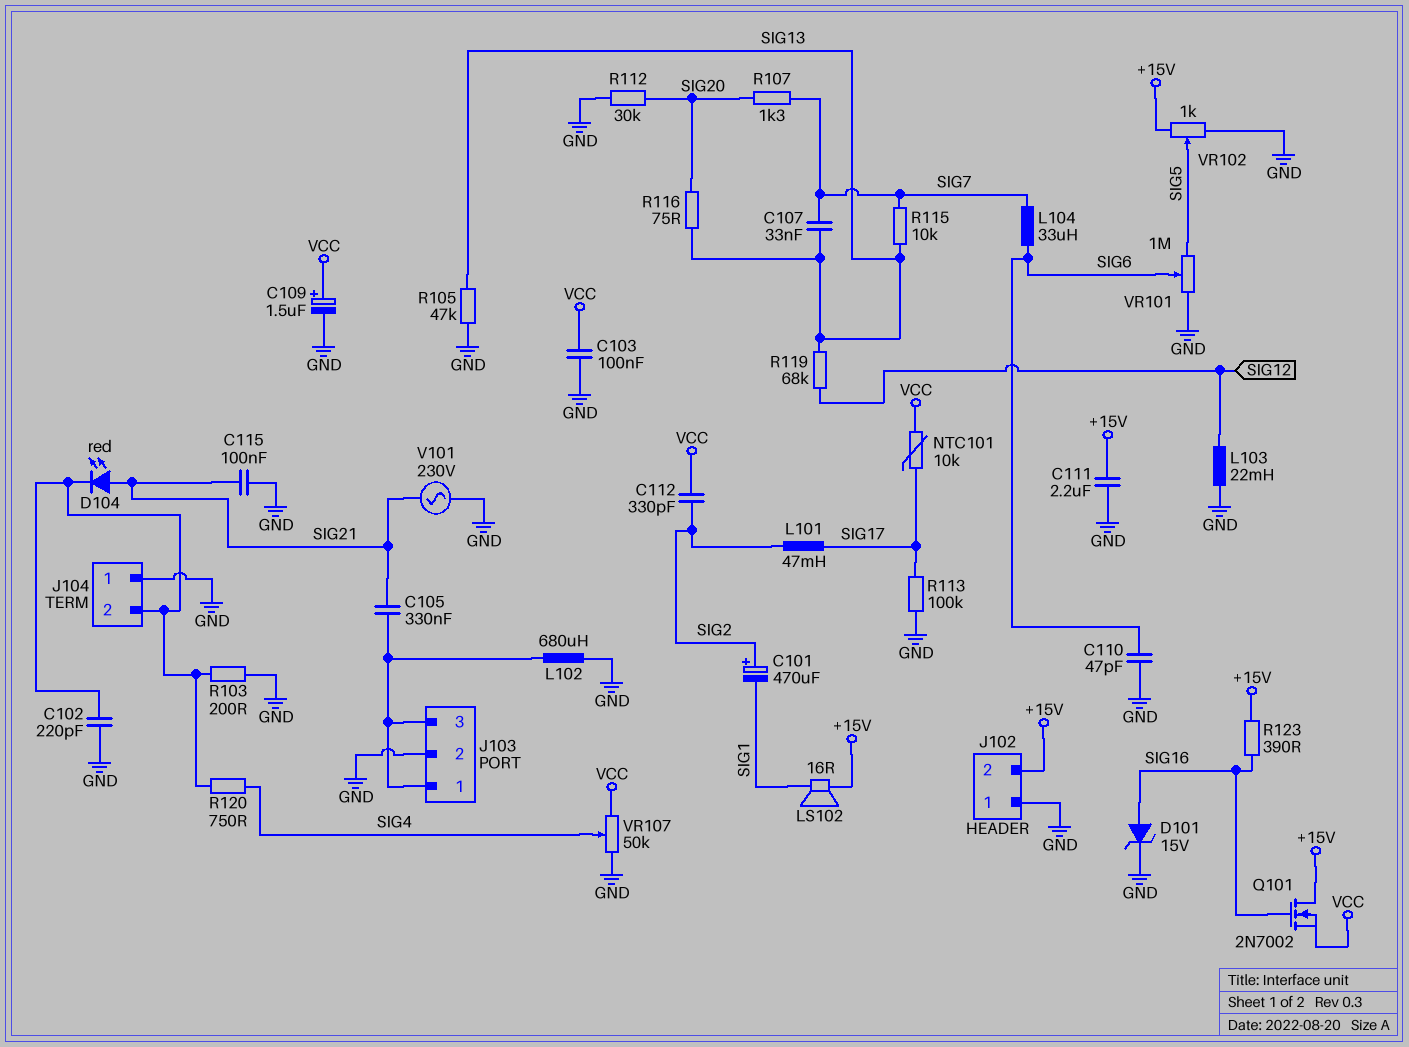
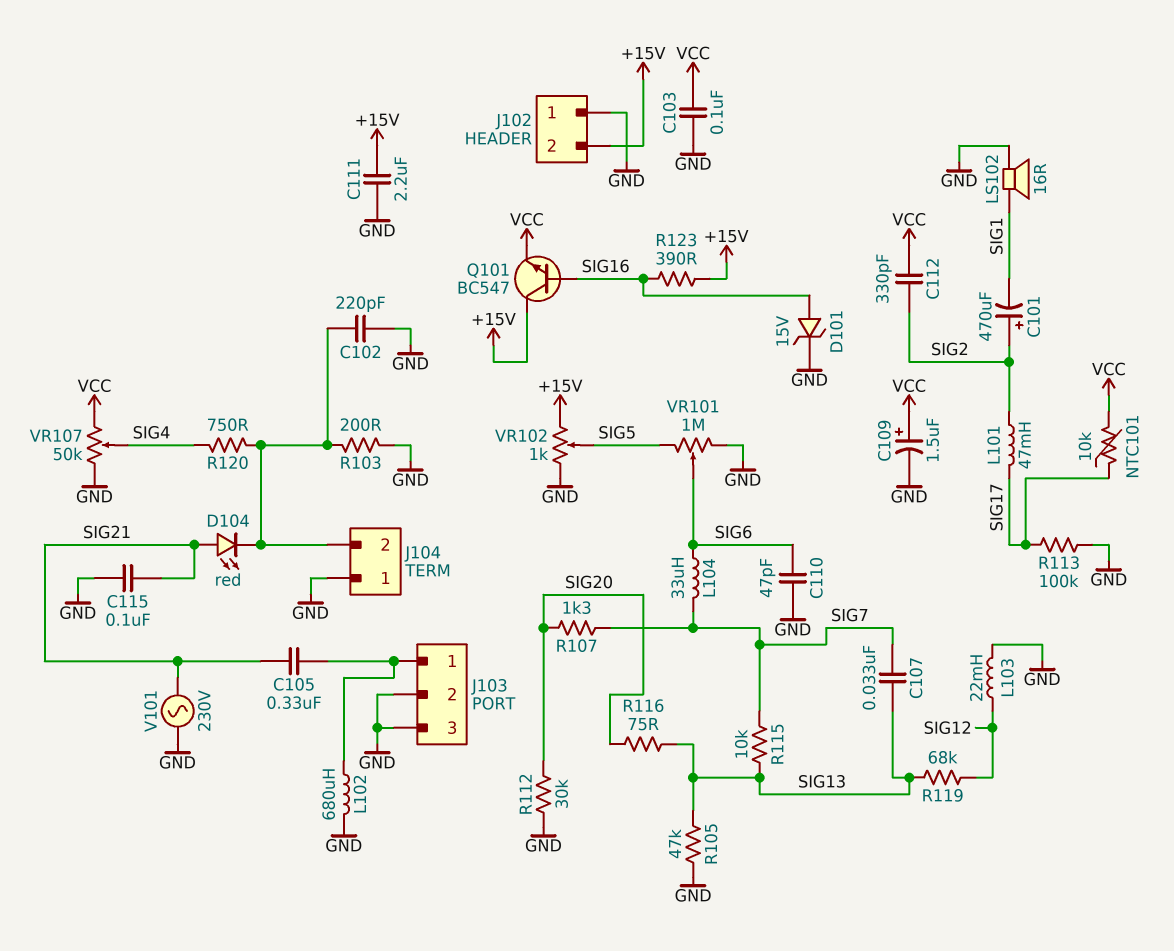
J103 pin 3: J103/1 -> GND
LS102: speaker 16R (+15V, SIG1) -> speaker 16R (GND, SIG1)
Q101: NMOS 2N7002 (G SIG16, D +15V, S VCC) -> NPN BC547 (B SIG16, C +15V, E VCC)

